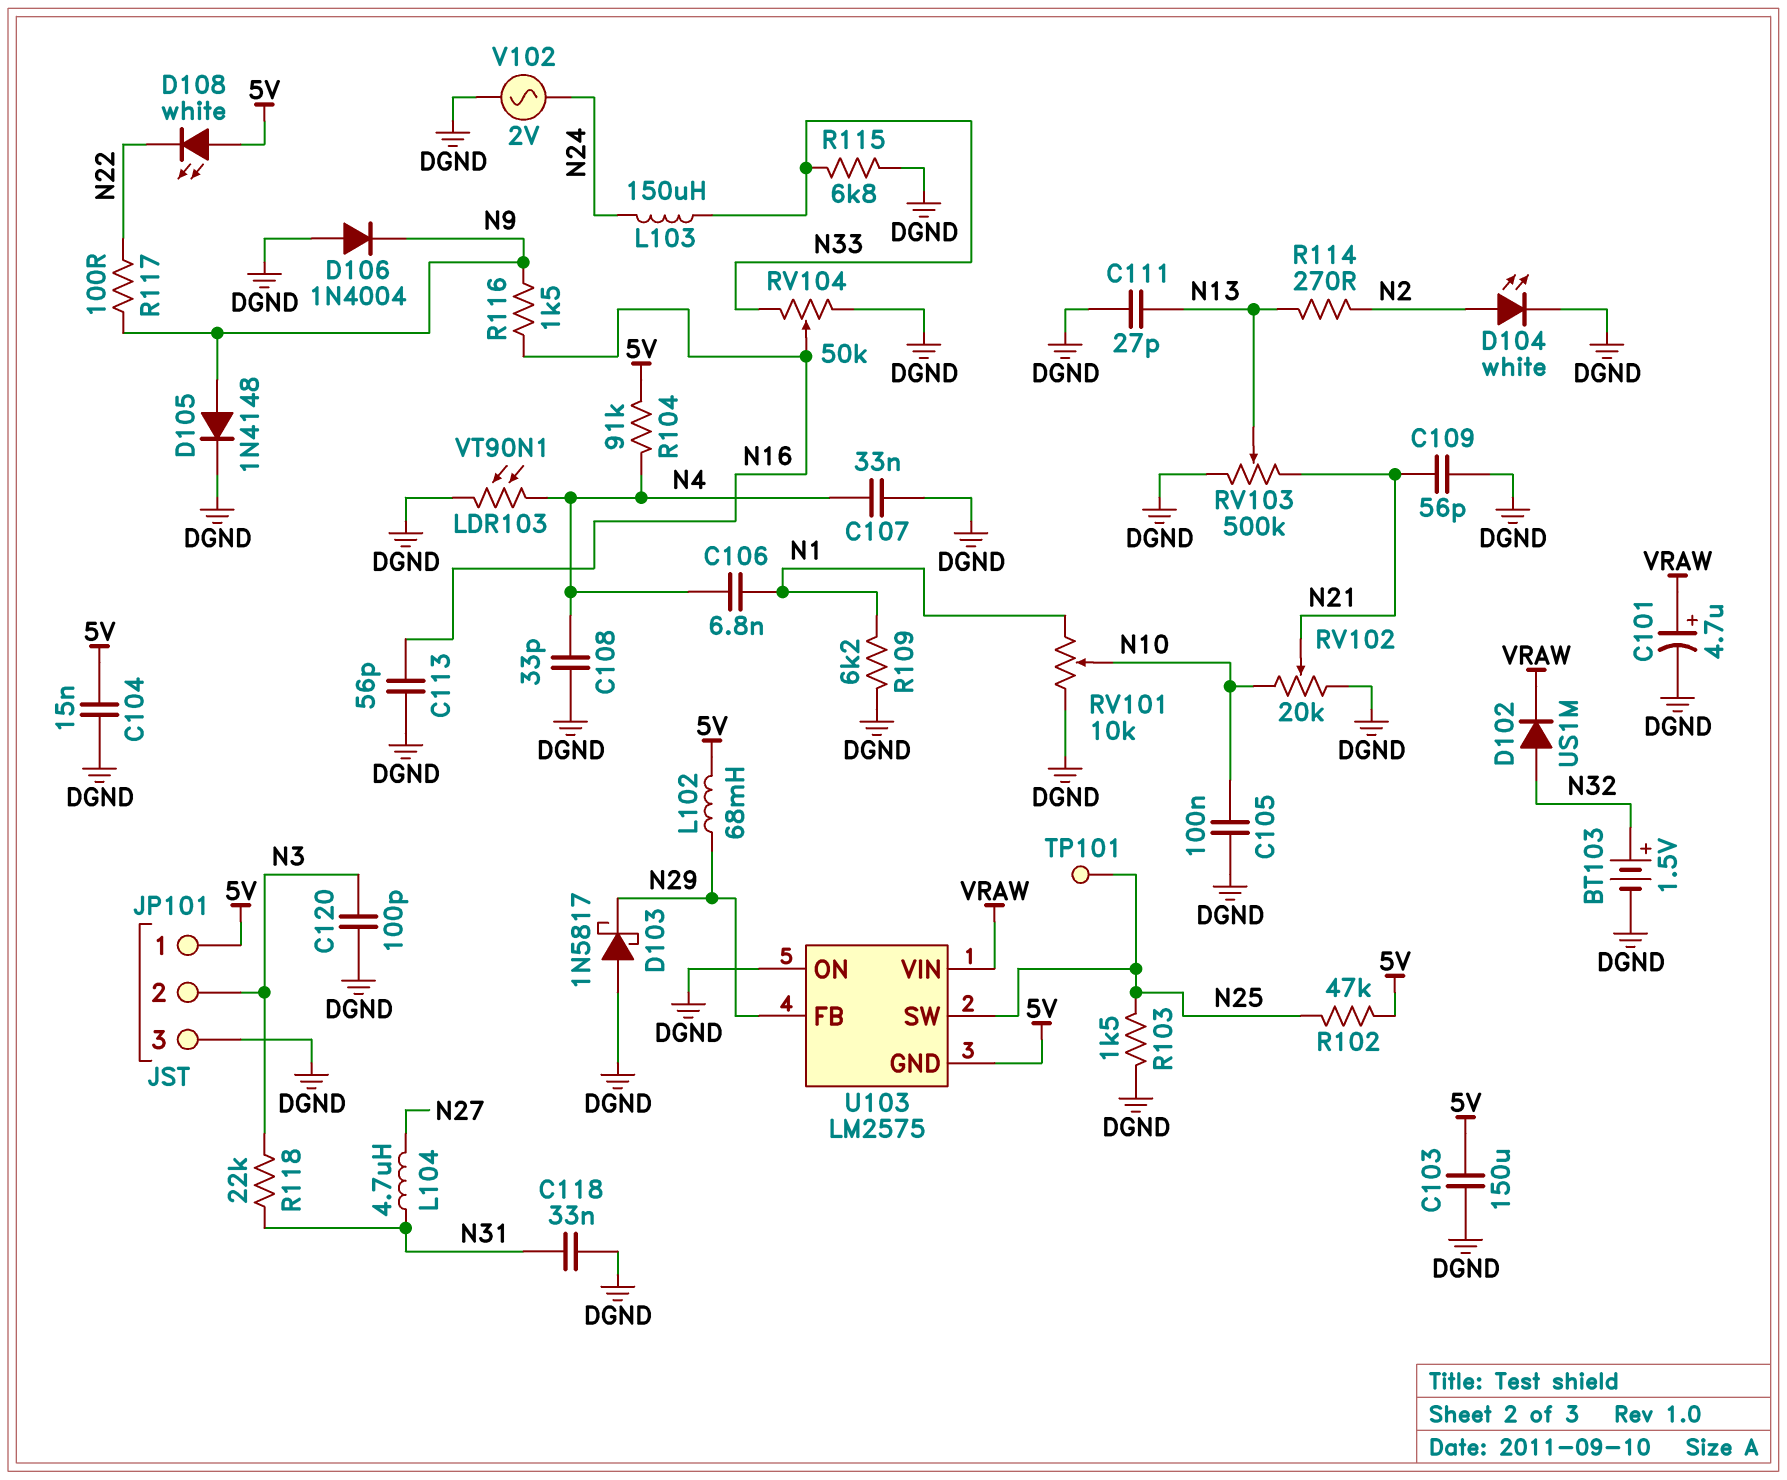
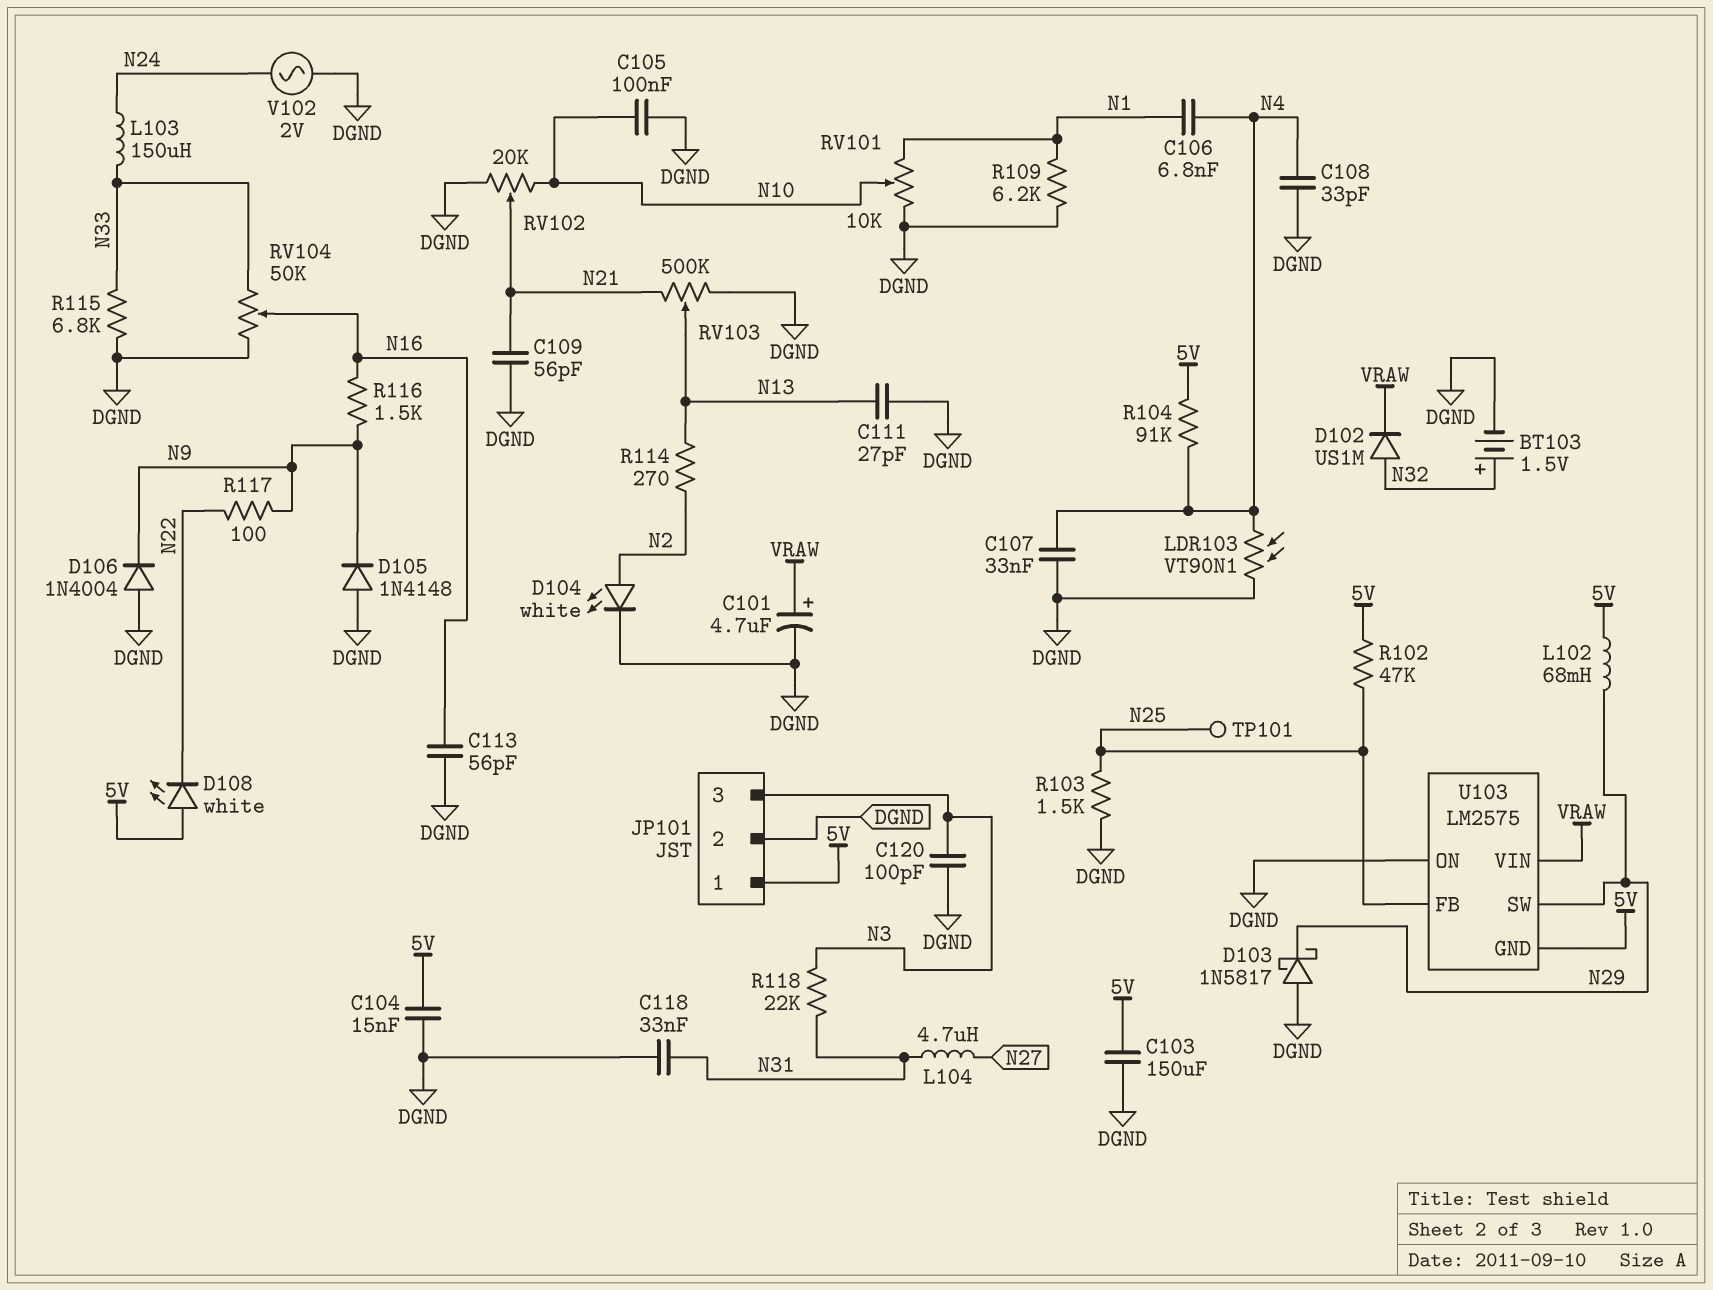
D105: diode 1N4148 (A N9, K DGND) -> diode 1N4148 (A DGND, K N9)
JP101 pin 2: N3 -> DGND
JP101 pin 3: DGND -> N3
U103 pin FB: N29 -> N25
U103 pin SW: N25 -> N29

